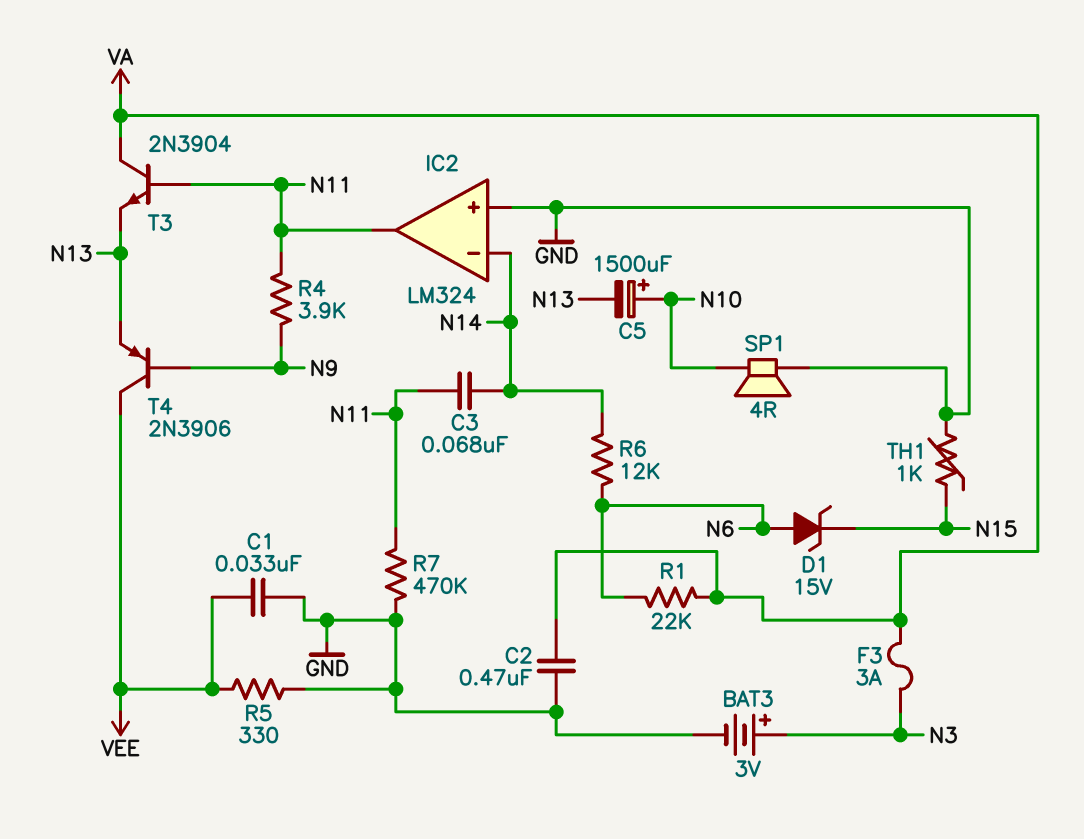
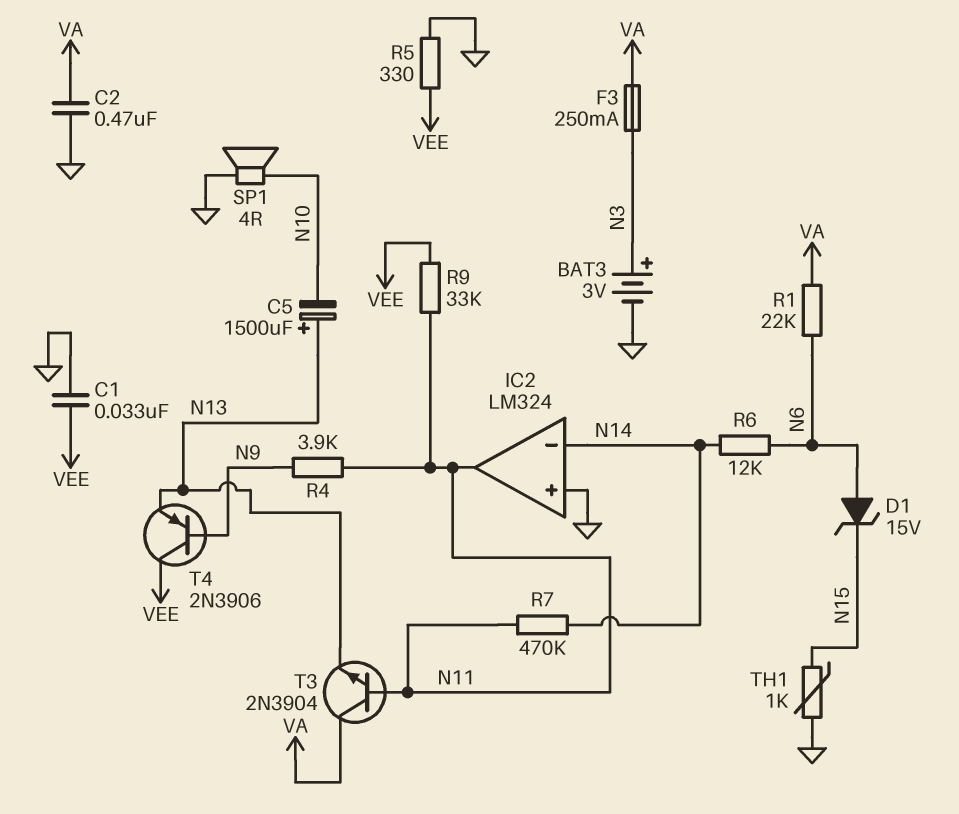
C3: 68nF (N11, N14) -> none
C5: 1500uF (plus N10, minus N13) -> 1500uF (plus N13, minus N10)
F3: 3A (N3, VA) -> 250mA (N3, VA)
R7: 470k (GND, N11) -> 470k (N11, N14)
R9: none -> 33k (N11, VEE)

